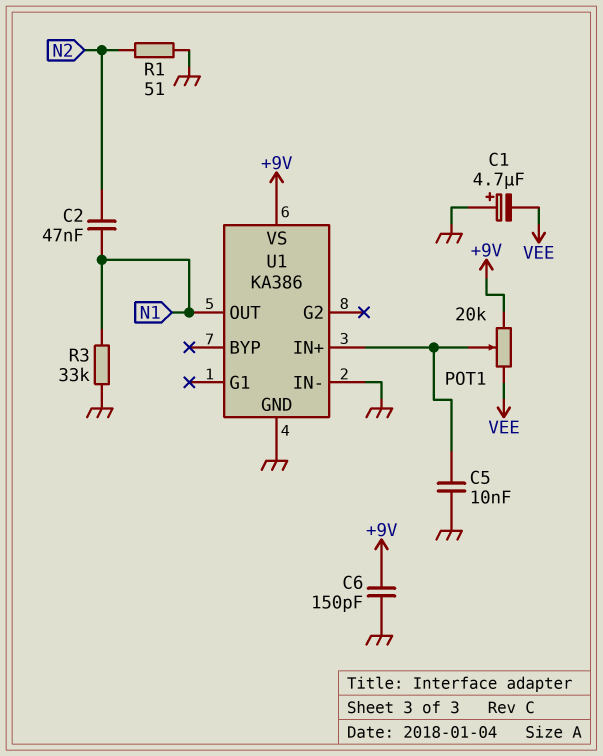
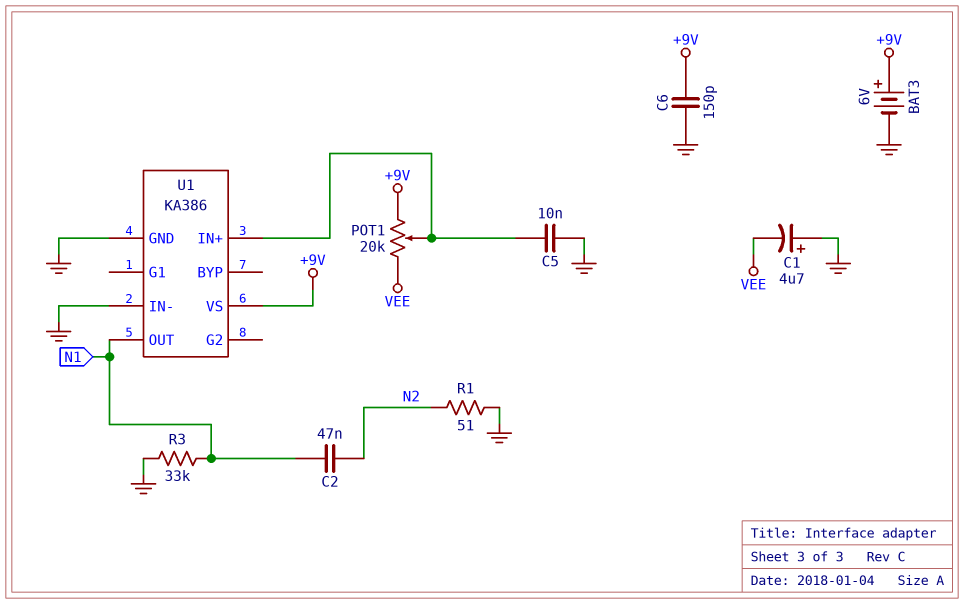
BAT3: none -> 6V (plus +9V, minus GND)

